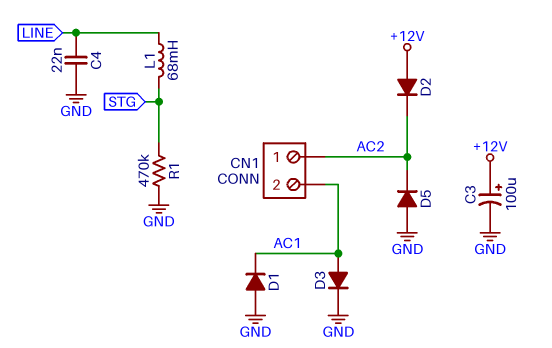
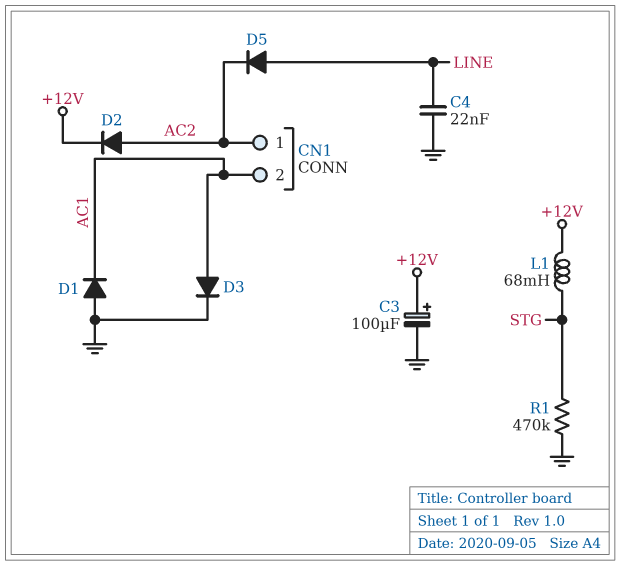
D2: diode (A +12V, K AC2) -> diode (A AC2, K +12V)
D5: diode (A GND, K AC2) -> diode (A LINE, K AC2)
L1: 68mH (LINE, STG) -> 68mH (+12V, STG)

